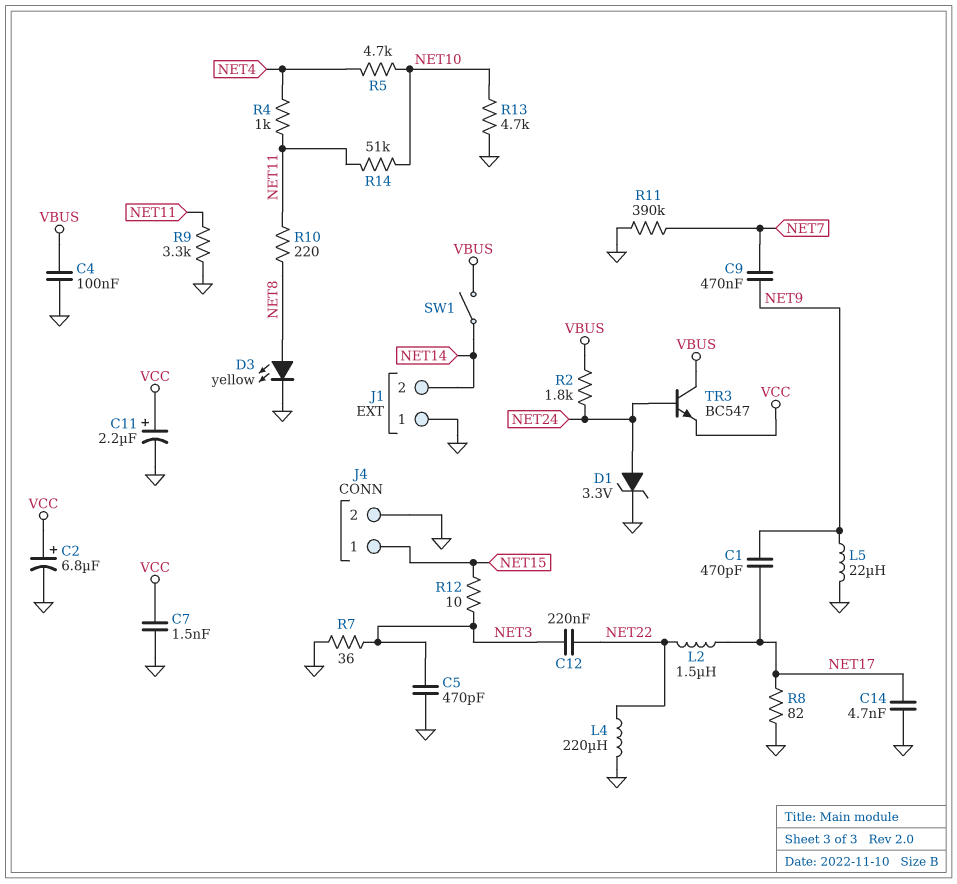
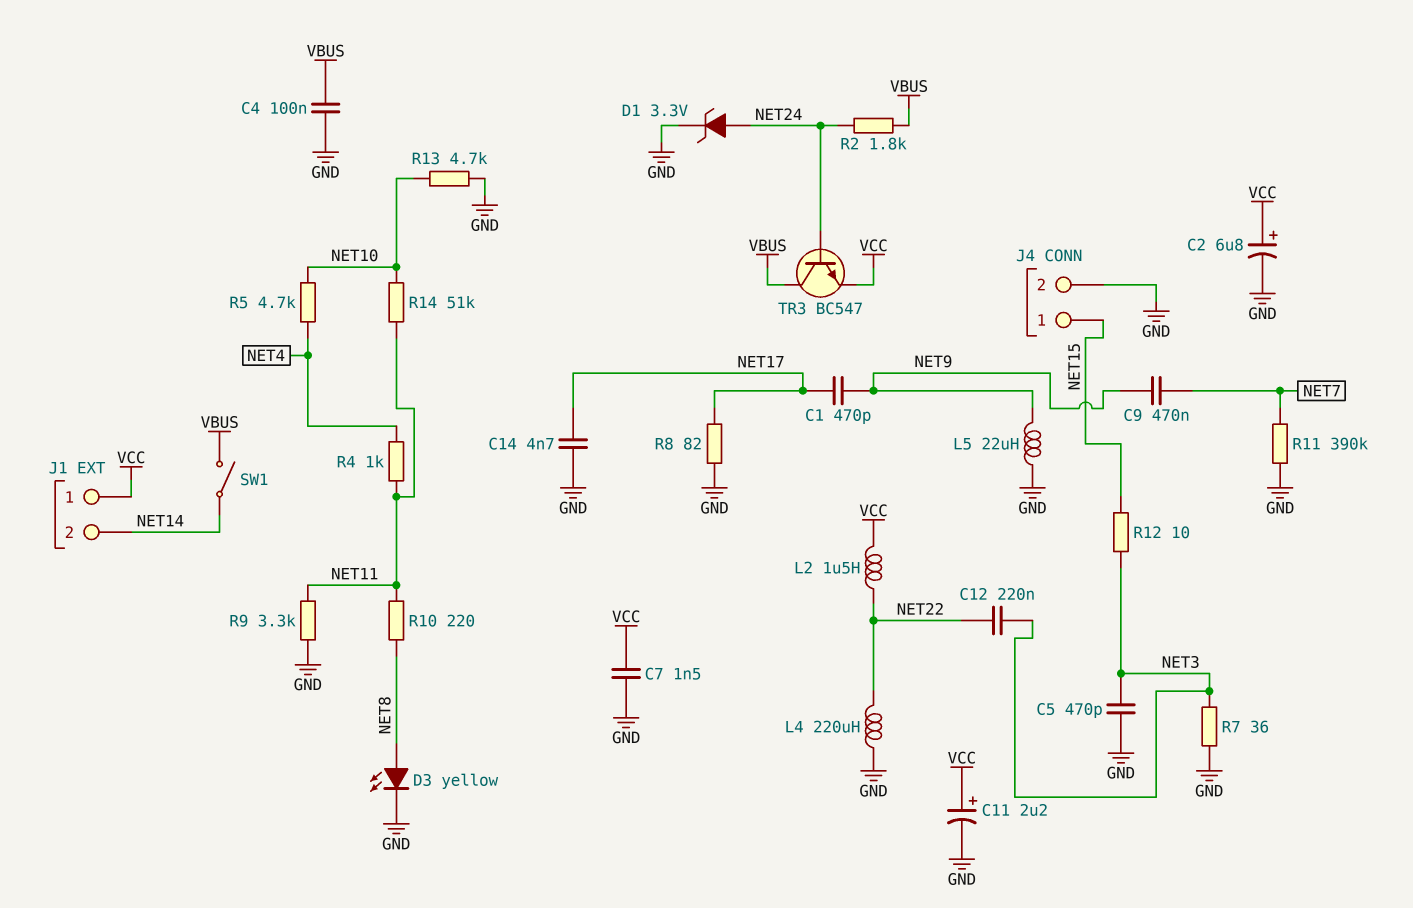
J1 pin 1: GND -> VCC
L2: 1.5uH (NET17, NET22) -> 1.5uH (NET22, VCC)

